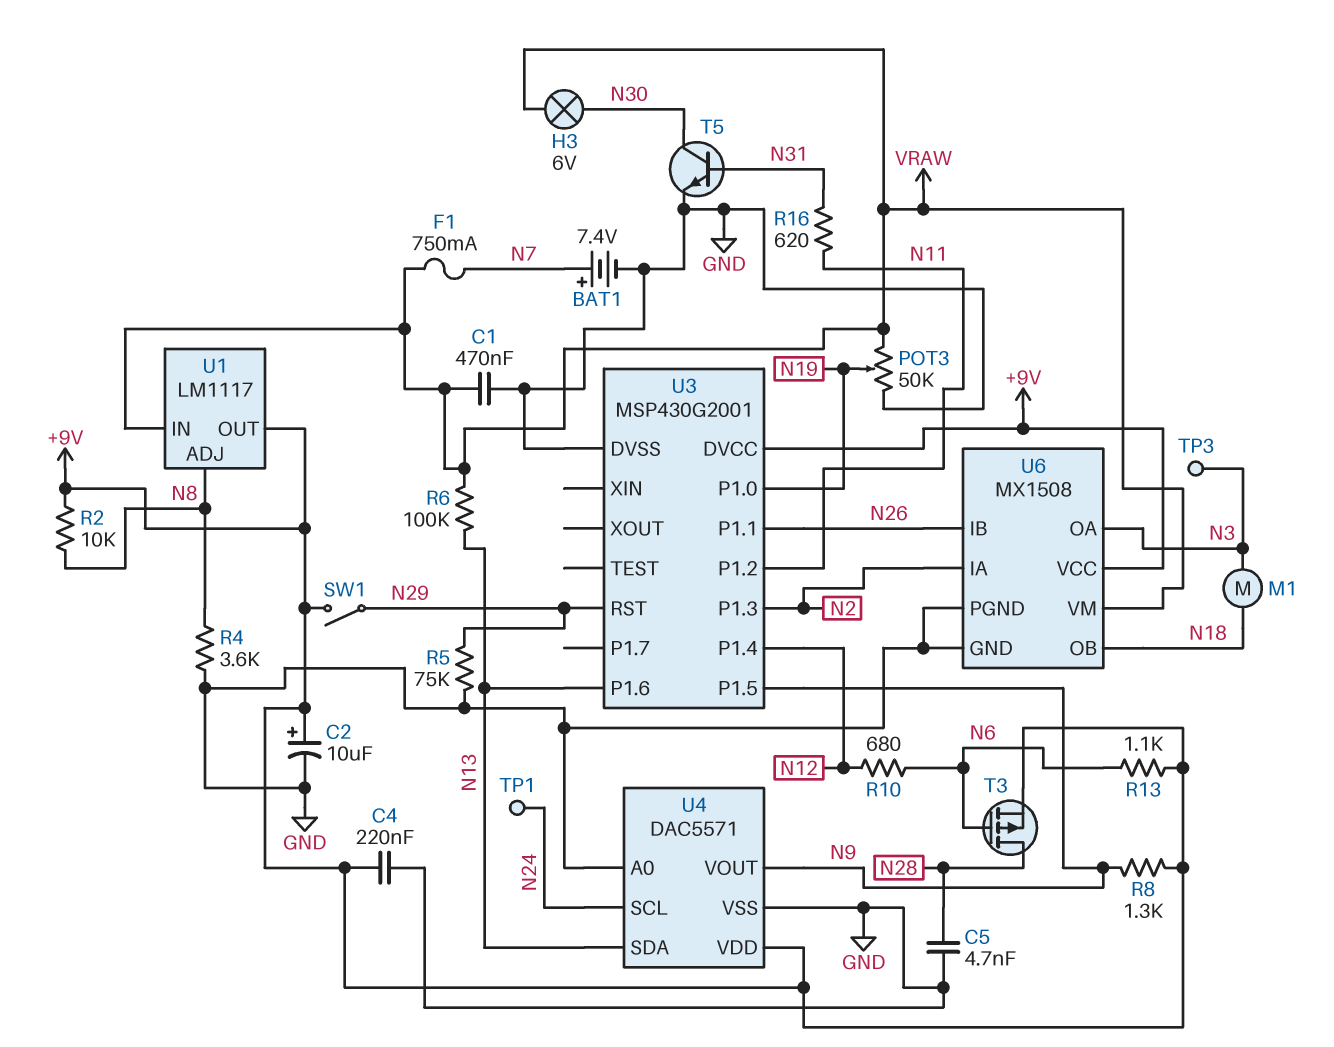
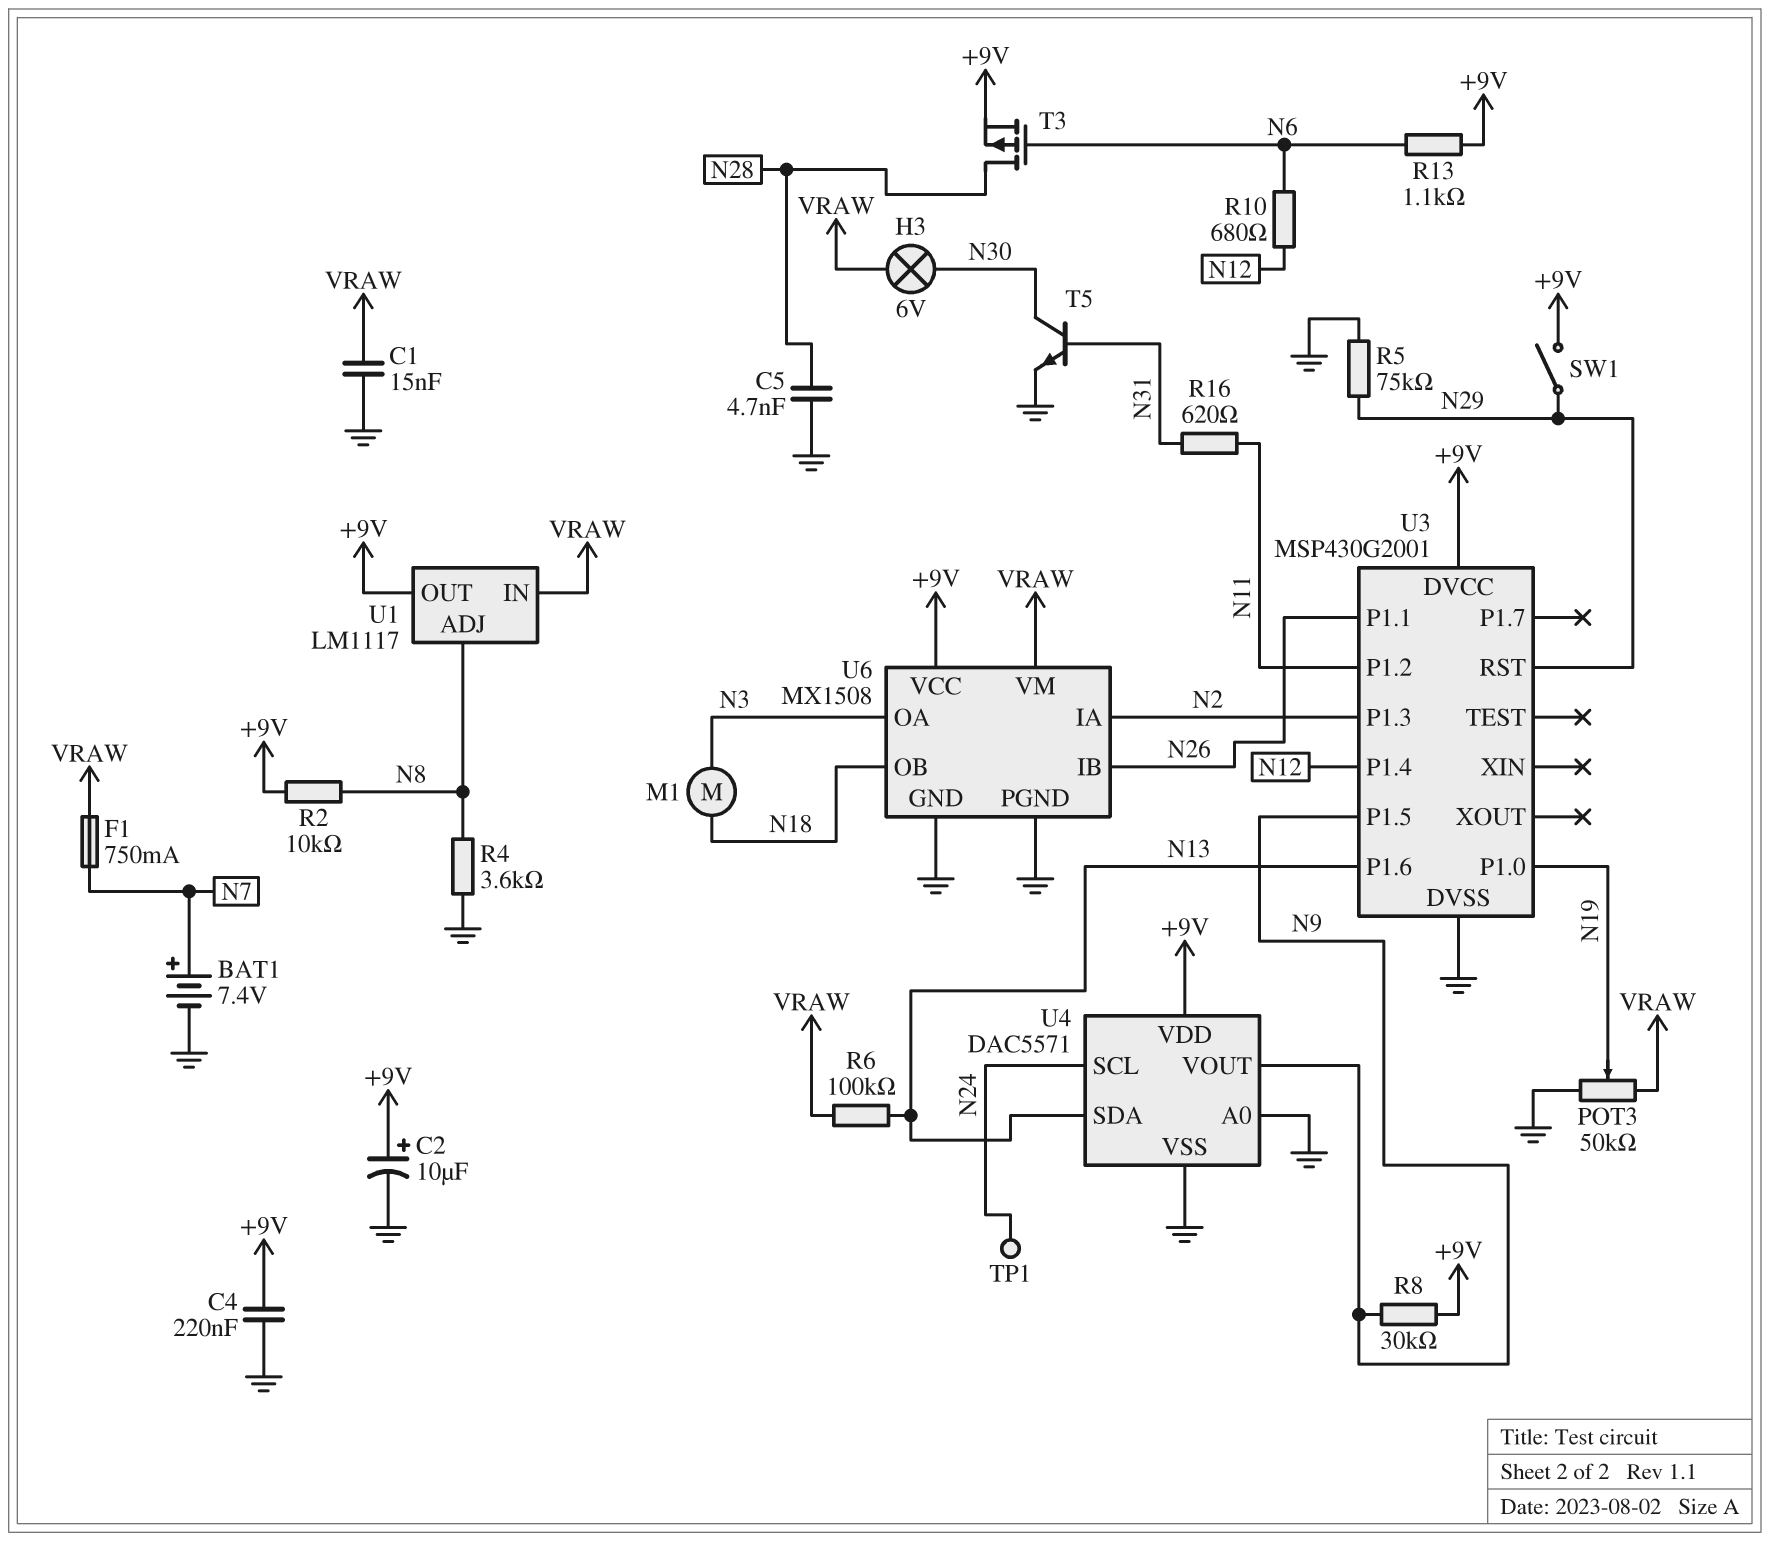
C1: 470nF (GND, VRAW) -> 15nF (GND, VRAW)
R8: 1.3k (+9V, N9) -> 30k (+9V, N9)
TP3: test point (N3) -> none

